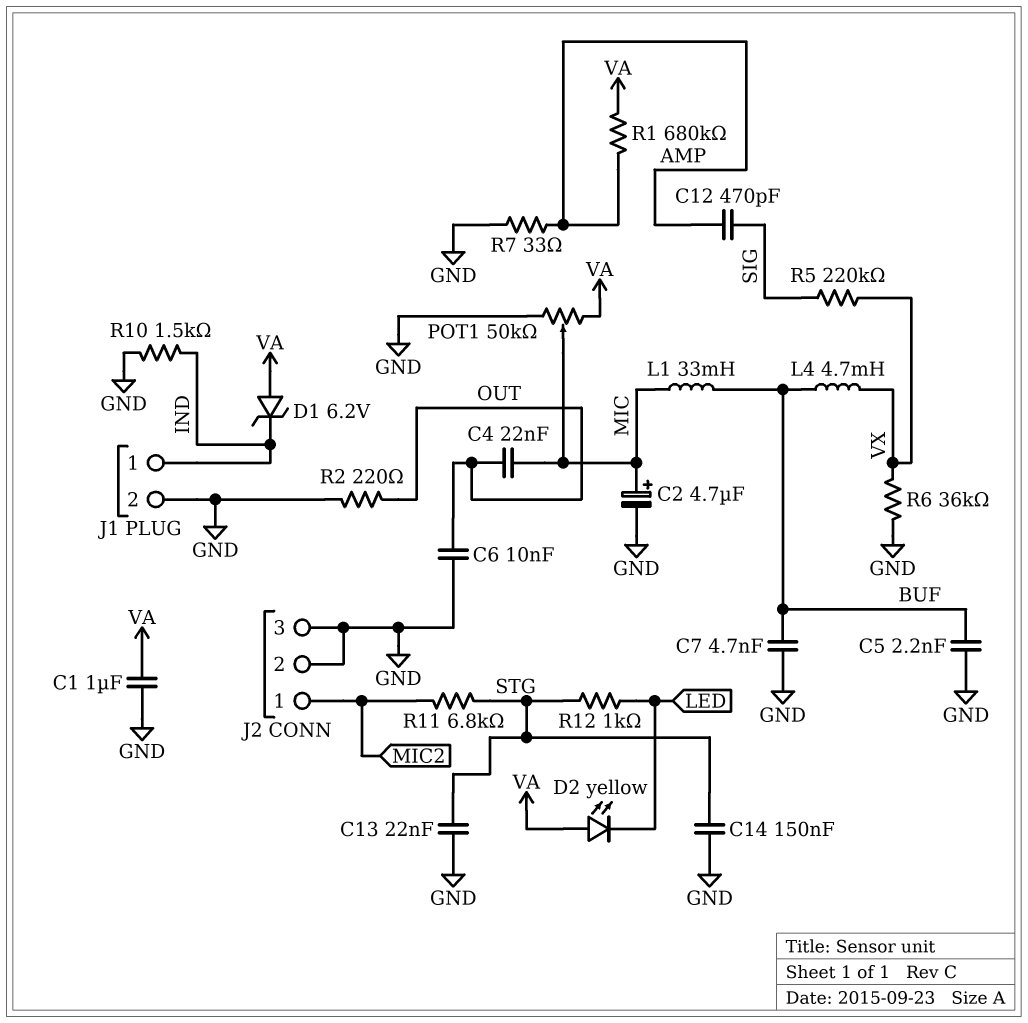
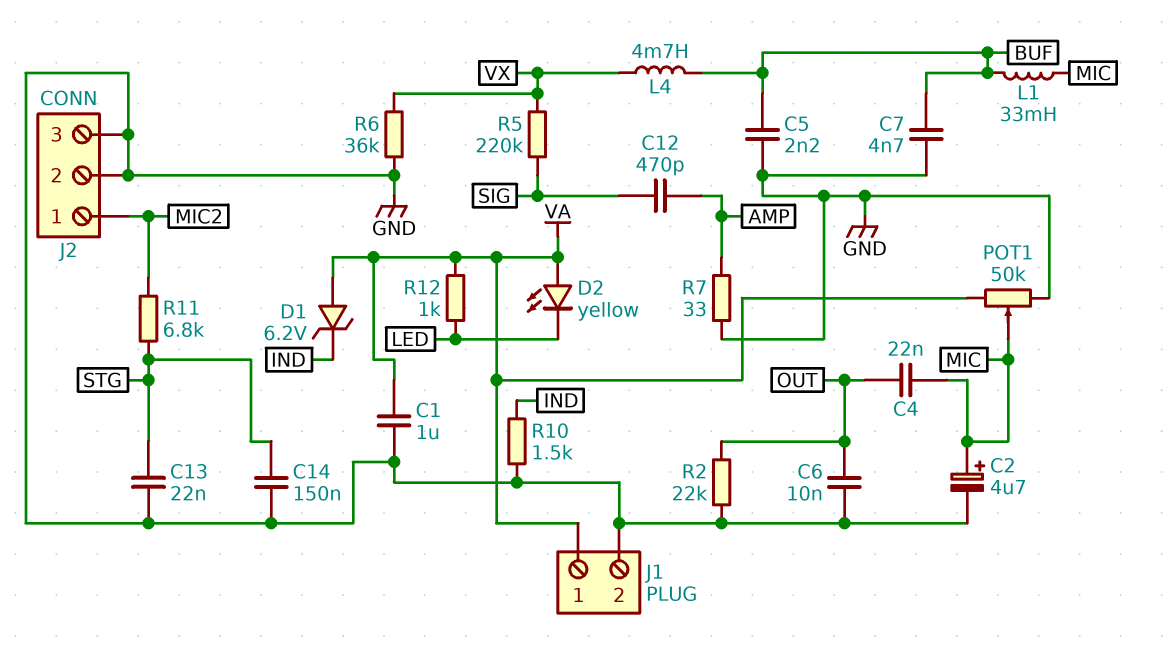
J1 pin 1: IND -> VA
R1: 680k (AMP, VA) -> none
R2: 220 (GND, OUT) -> 22k (GND, OUT)
R12: 1k (LED, STG) -> 1k (LED, VA)

